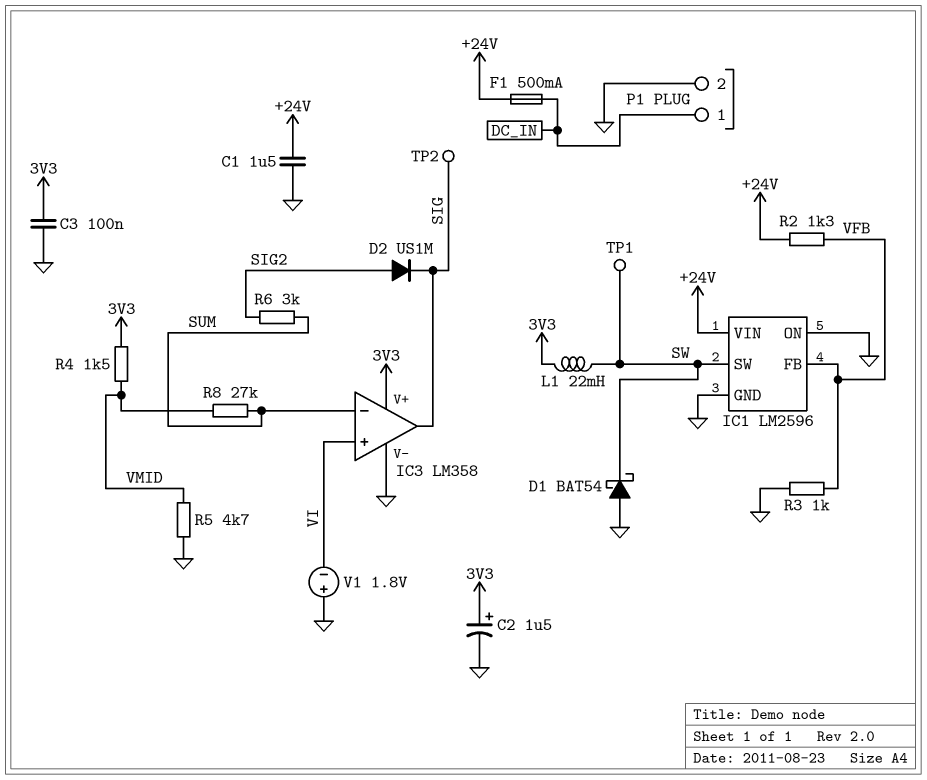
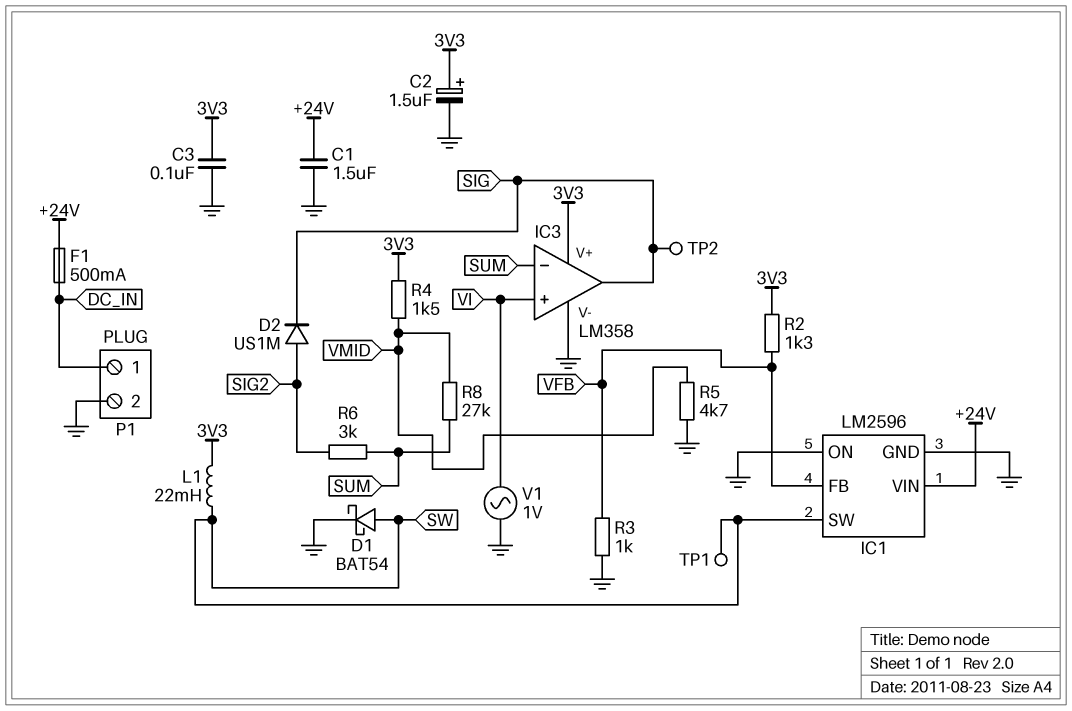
D1: schottky BAT54 (A GND, K SW) -> schottky BAT54 (A SW, K GND)
R2: 1.3k (+24V, VFB) -> 1.3k (3V3, VFB)
V1: 1.8V (plus GND, minus VI) -> AC 1V (GND, VI)

